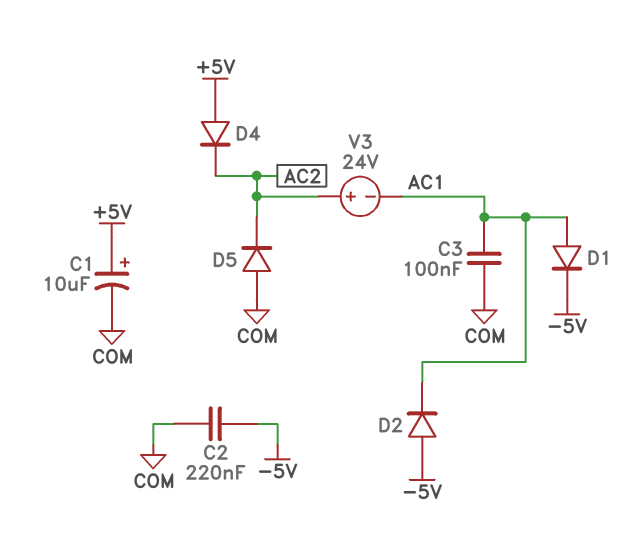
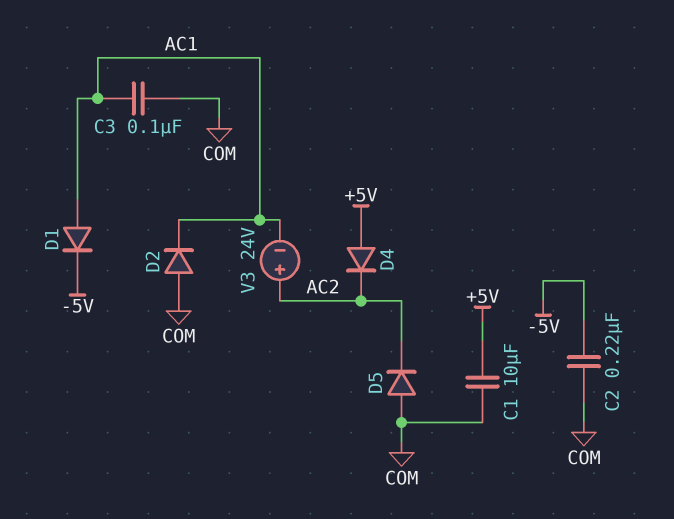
C1: 10uF (plus +5V, minus COM) -> 10uF (+5V, COM)
D2: diode (A -5V, K AC1) -> diode (A COM, K AC1)

